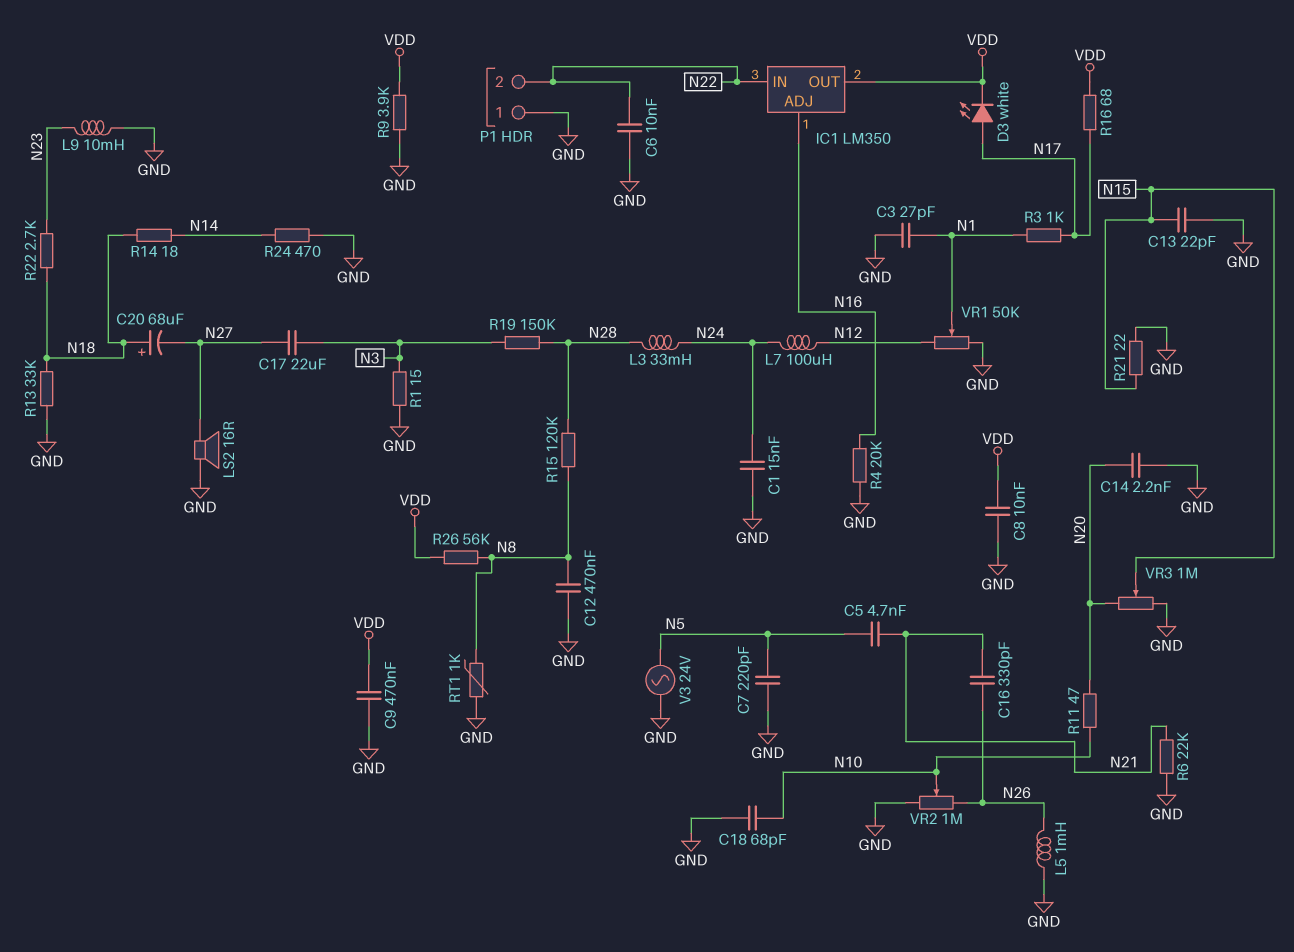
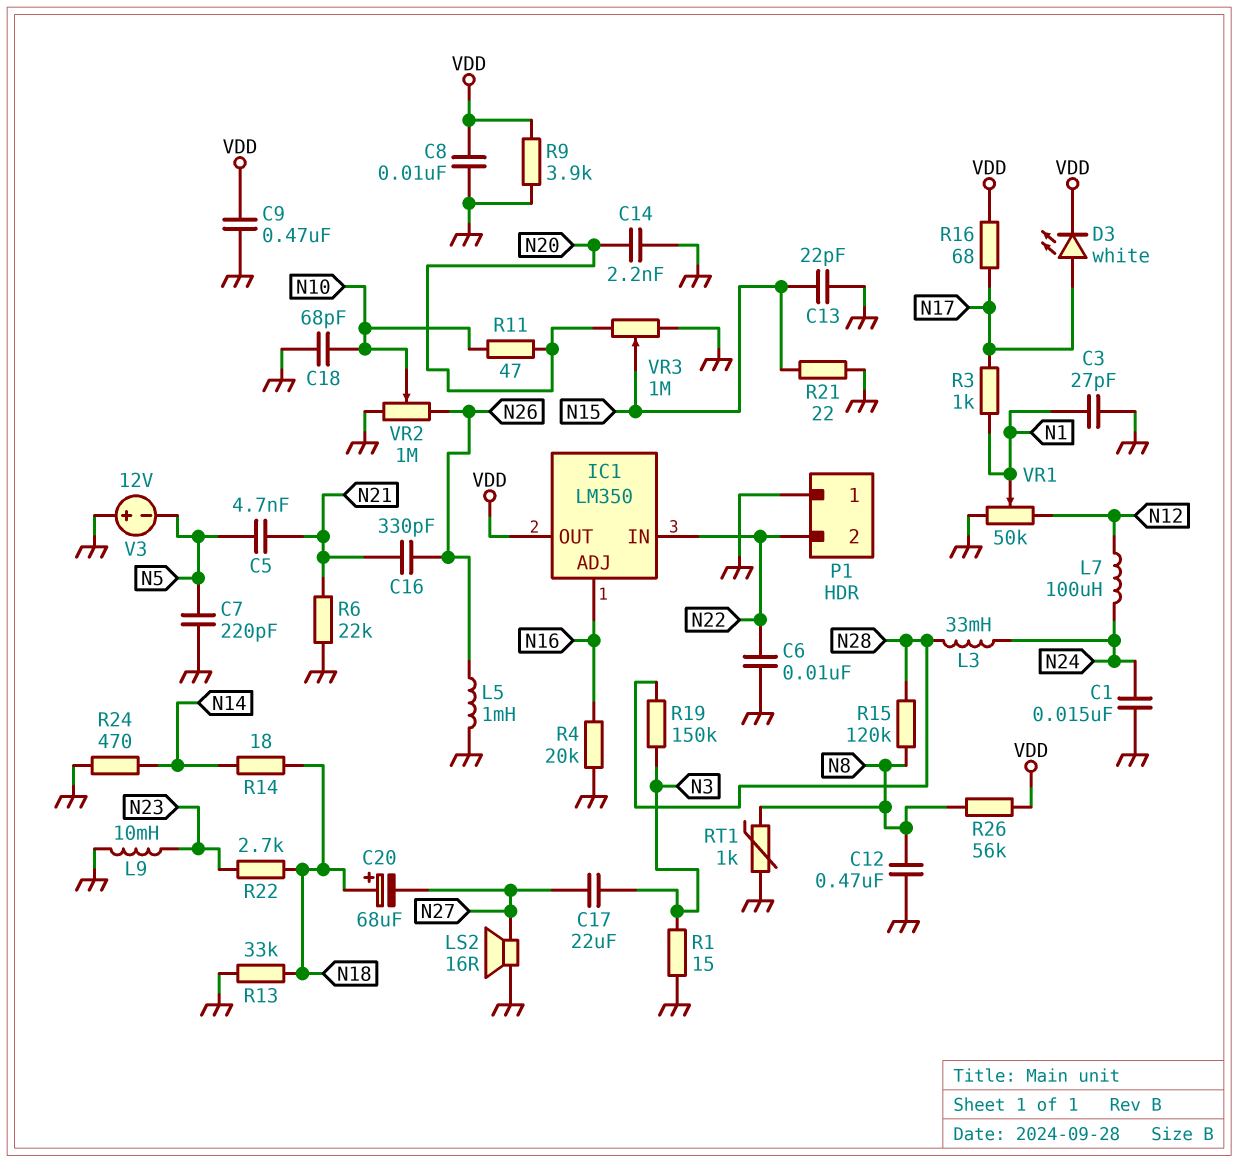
V3: AC 24V (GND, N5) -> 12V (plus GND, minus N5)

